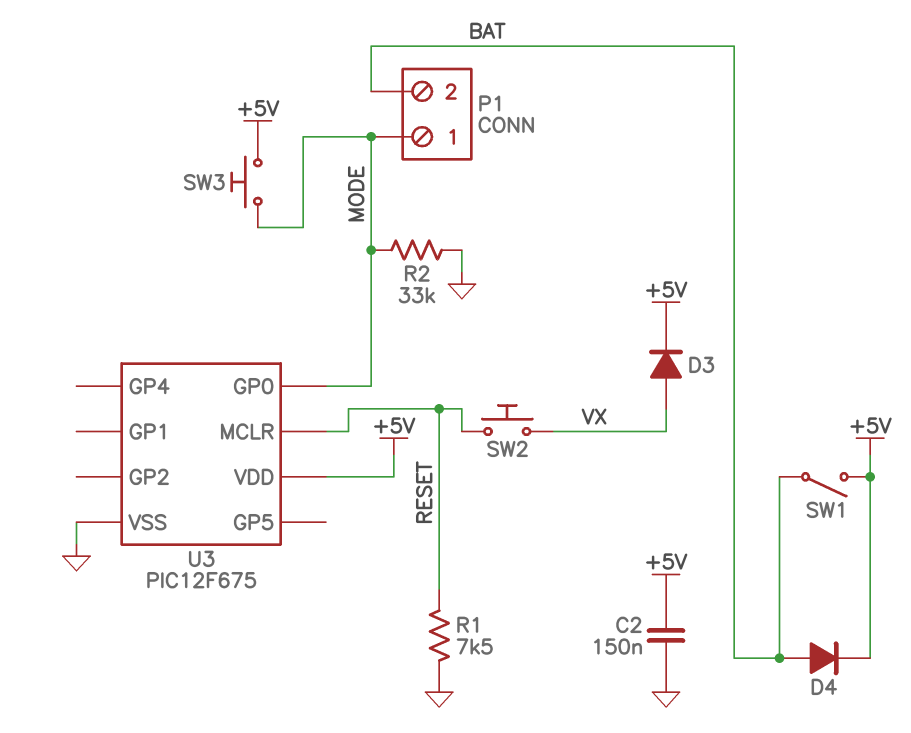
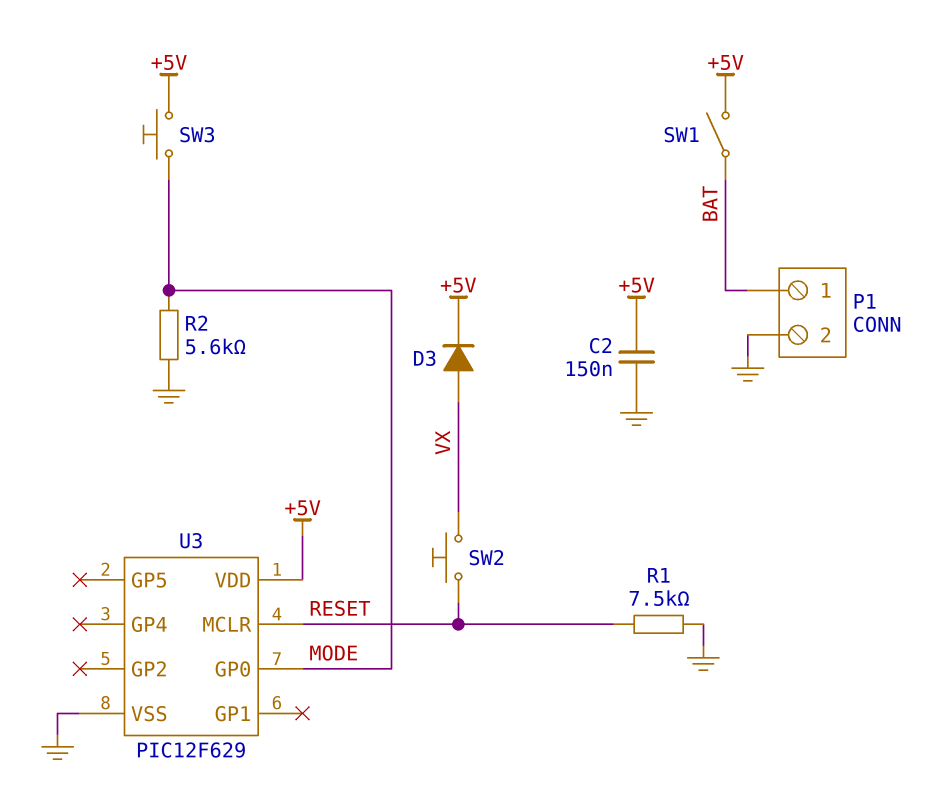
D4: diode (A BAT, K +5V) -> none
P1 pin 1: MODE -> BAT
P1 pin 2: BAT -> GND
R2: 33k (GND, MODE) -> 5.6k (GND, MODE)
U3: PIC12F675 -> PIC12F629

